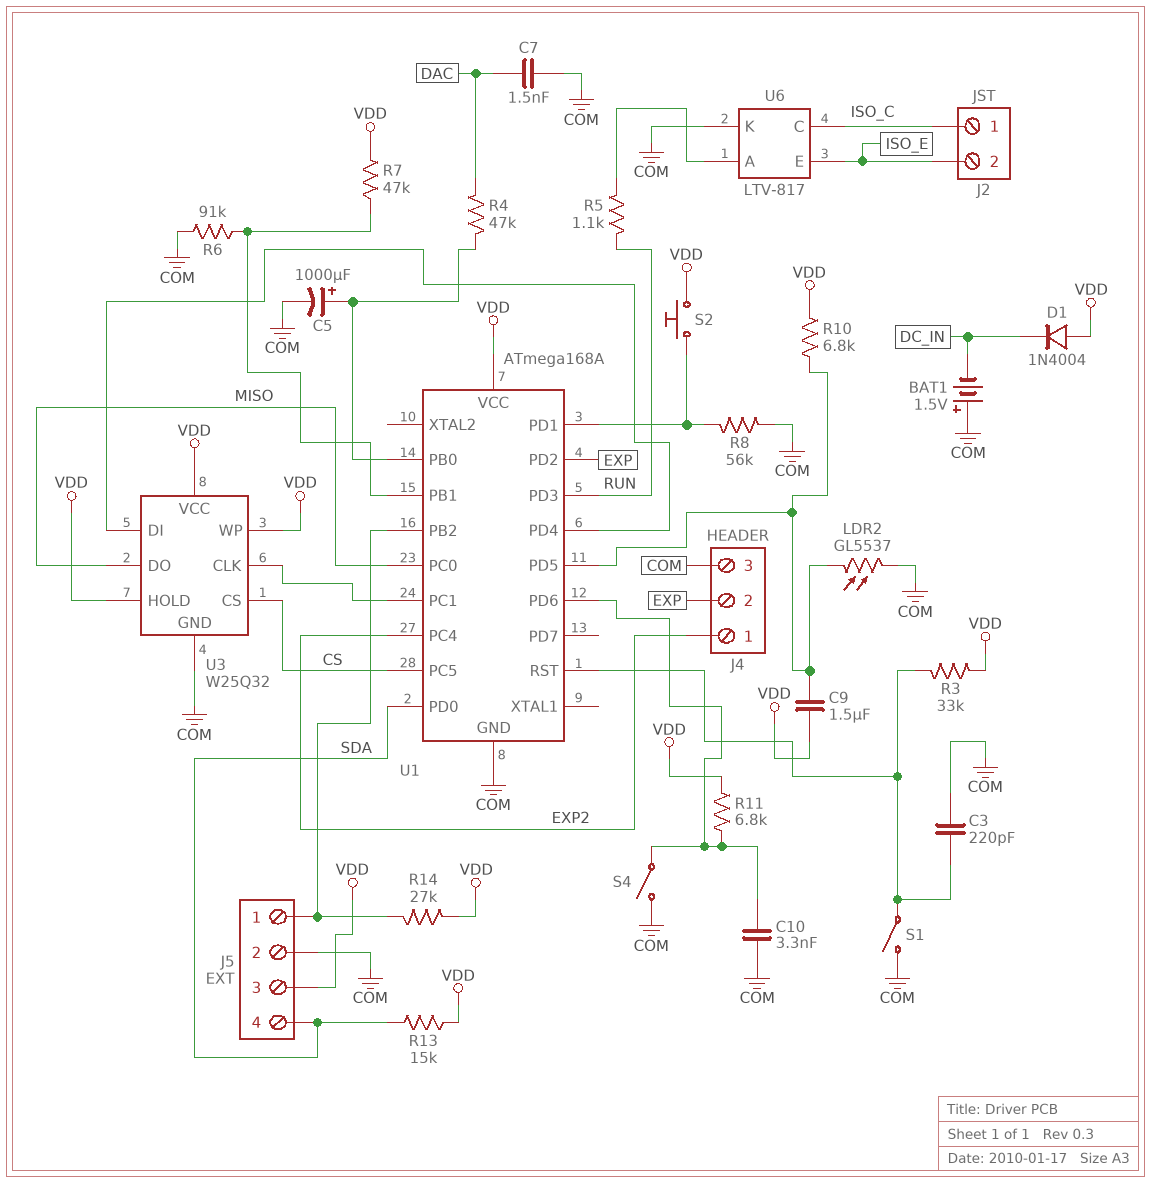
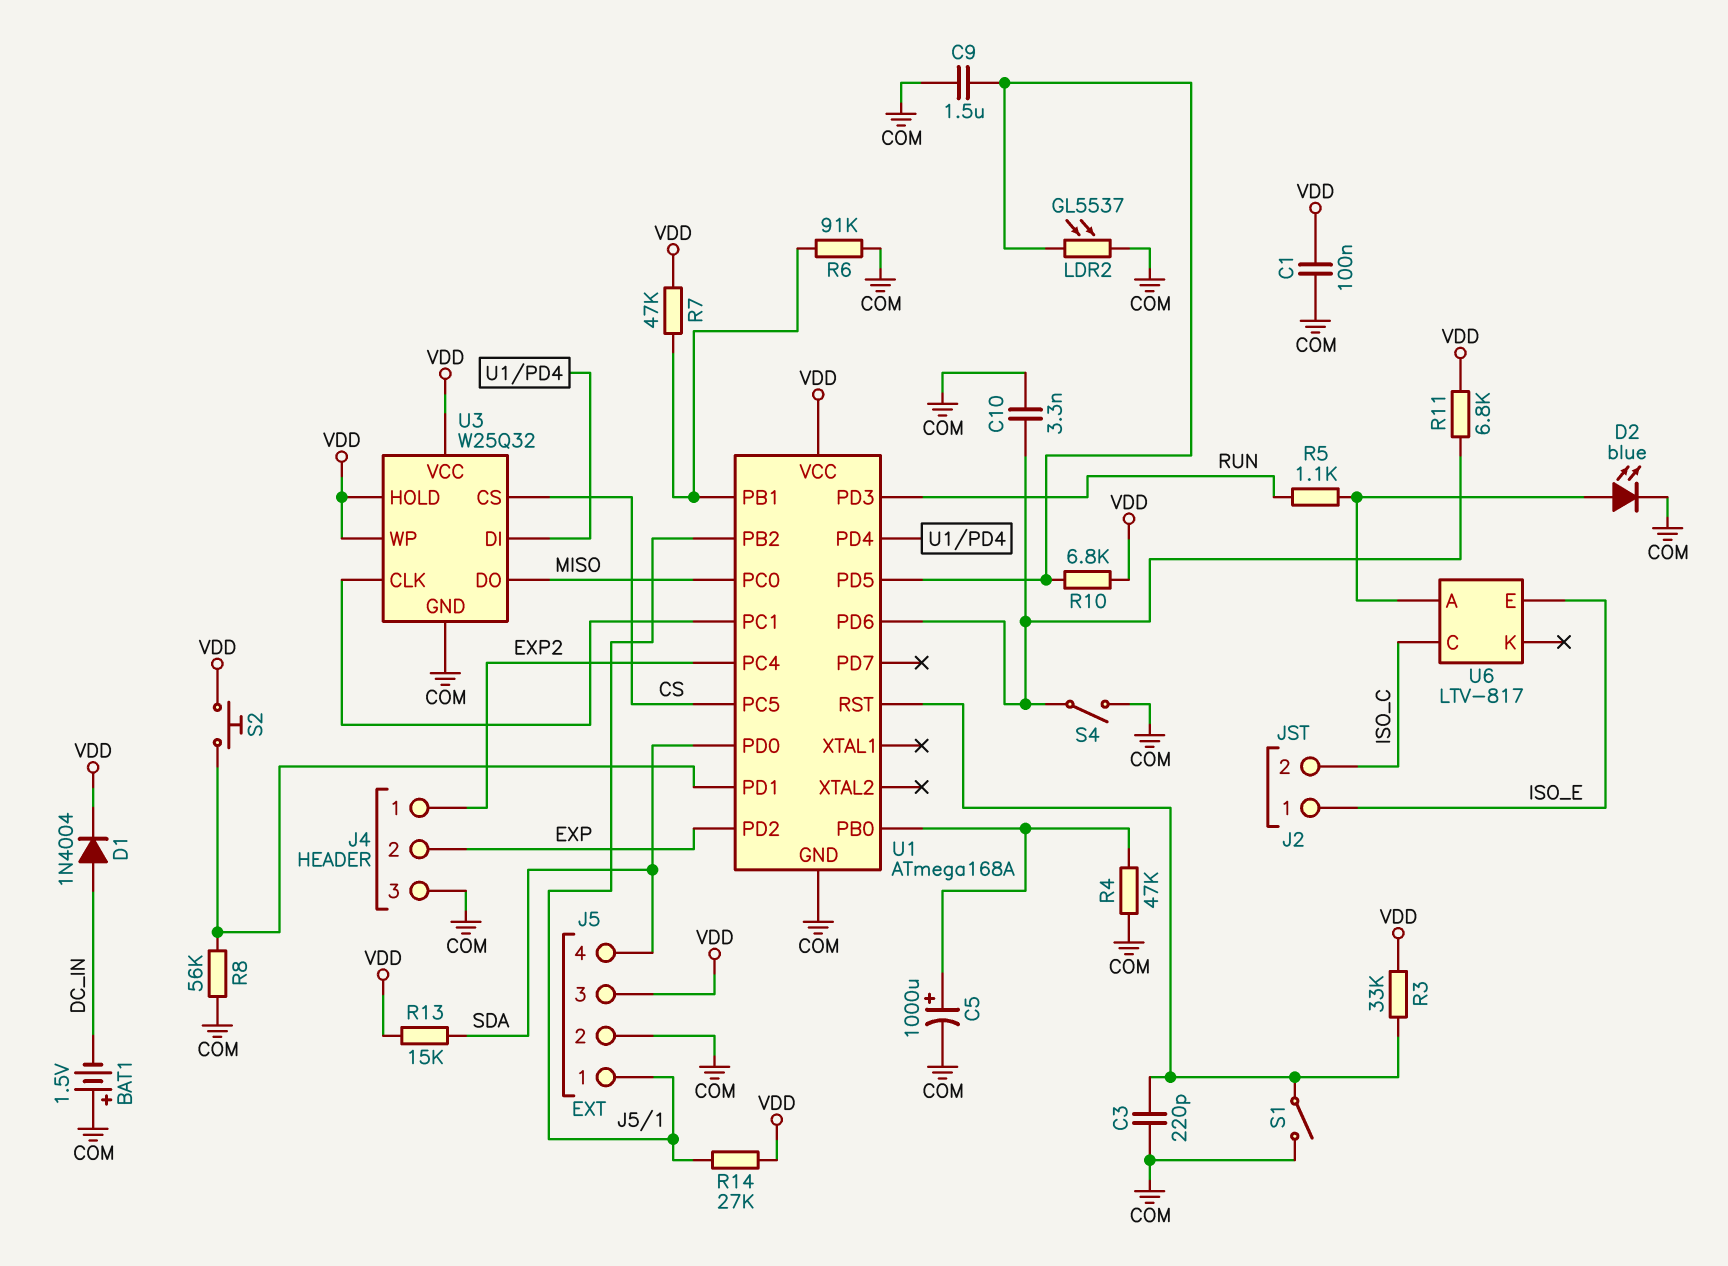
C1: none -> 100nF (COM, VDD)
C7: 1.5nF (COM, DAC) -> none
C9: 1.5uF (U1/PD5, VDD) -> 1.5uF (COM, U1/PD5)
D1: diode 1N4004 (A VDD, K DC_IN) -> diode 1N4004 (A DC_IN, K VDD)
D2: none -> LED blue (A U6/A, K COM)
J2 pin 1: ISO_C -> ISO_E
J2 pin 2: ISO_E -> ISO_C
R4: 47k (DAC, U1/PB0) -> 47k (COM, U1/PB0)
U6 pin K: COM -> none

